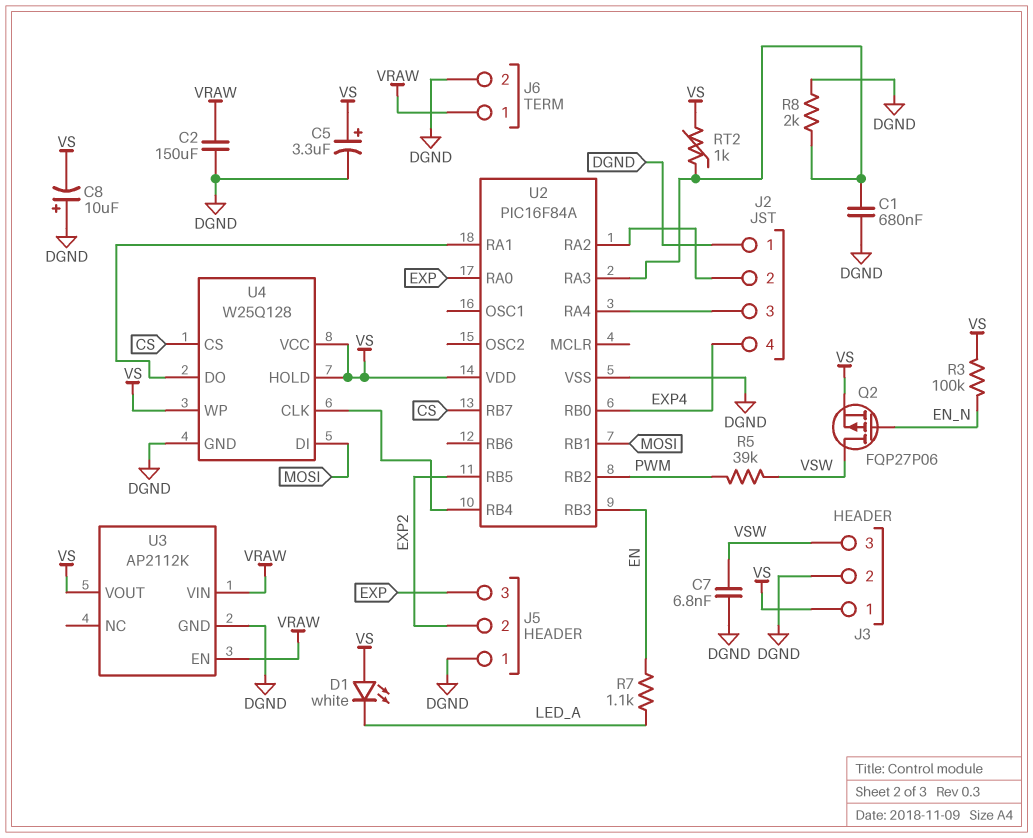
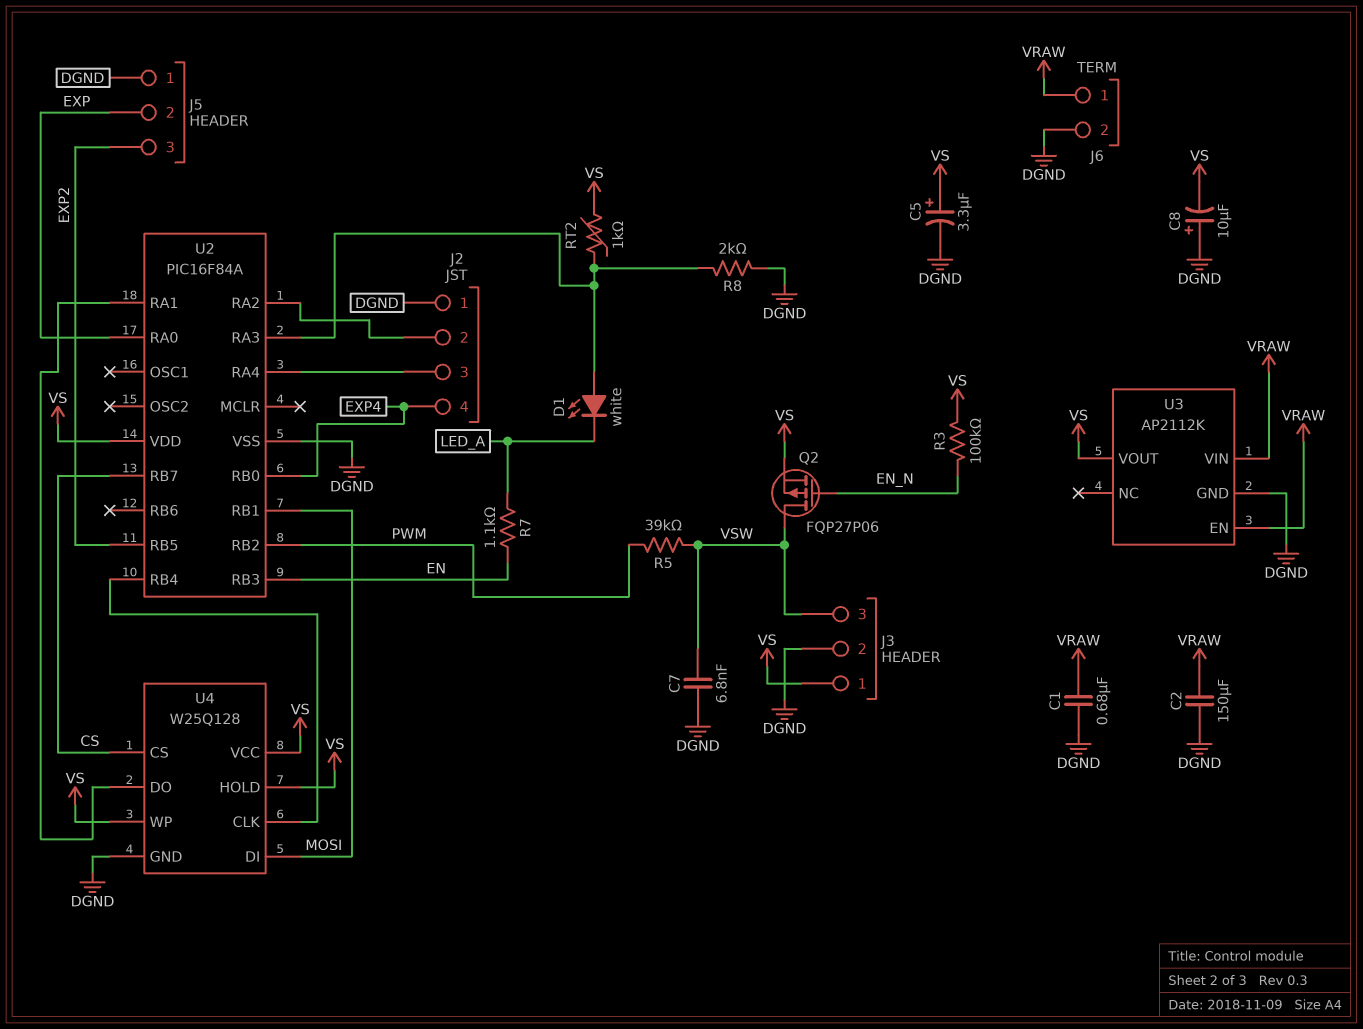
C1: 680nF (DGND, U2/RA3) -> 680nF (DGND, VRAW)
D1: LED white (A VS, K LED_A) -> LED white (A U2/RA3, K LED_A)
J5 pin 2: EXP2 -> EXP
J5 pin 3: EXP -> EXP2

